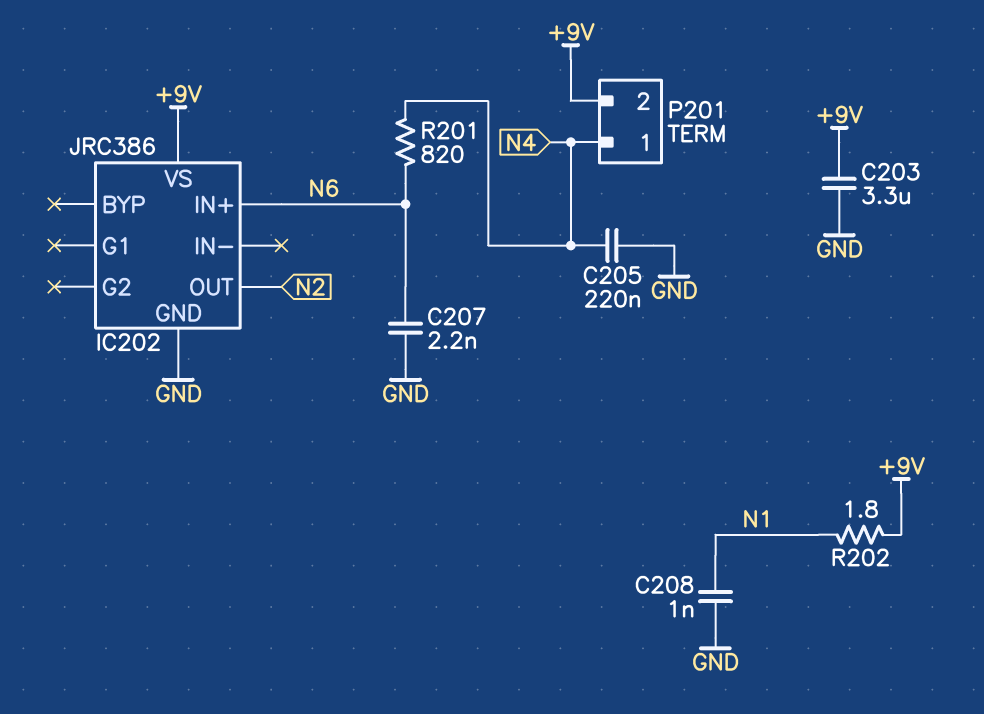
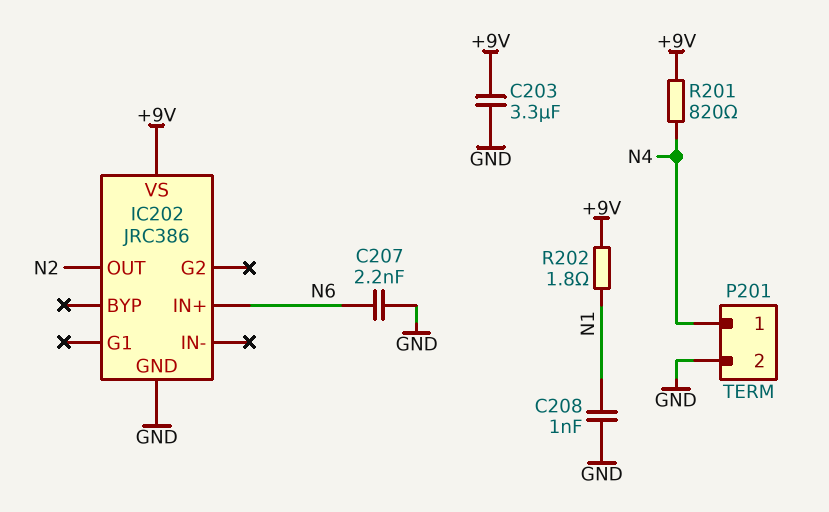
C205: 220nF (GND, N4) -> none
P201 pin 2: +9V -> GND
R201: 820 (N4, N6) -> 820 (+9V, N4)

